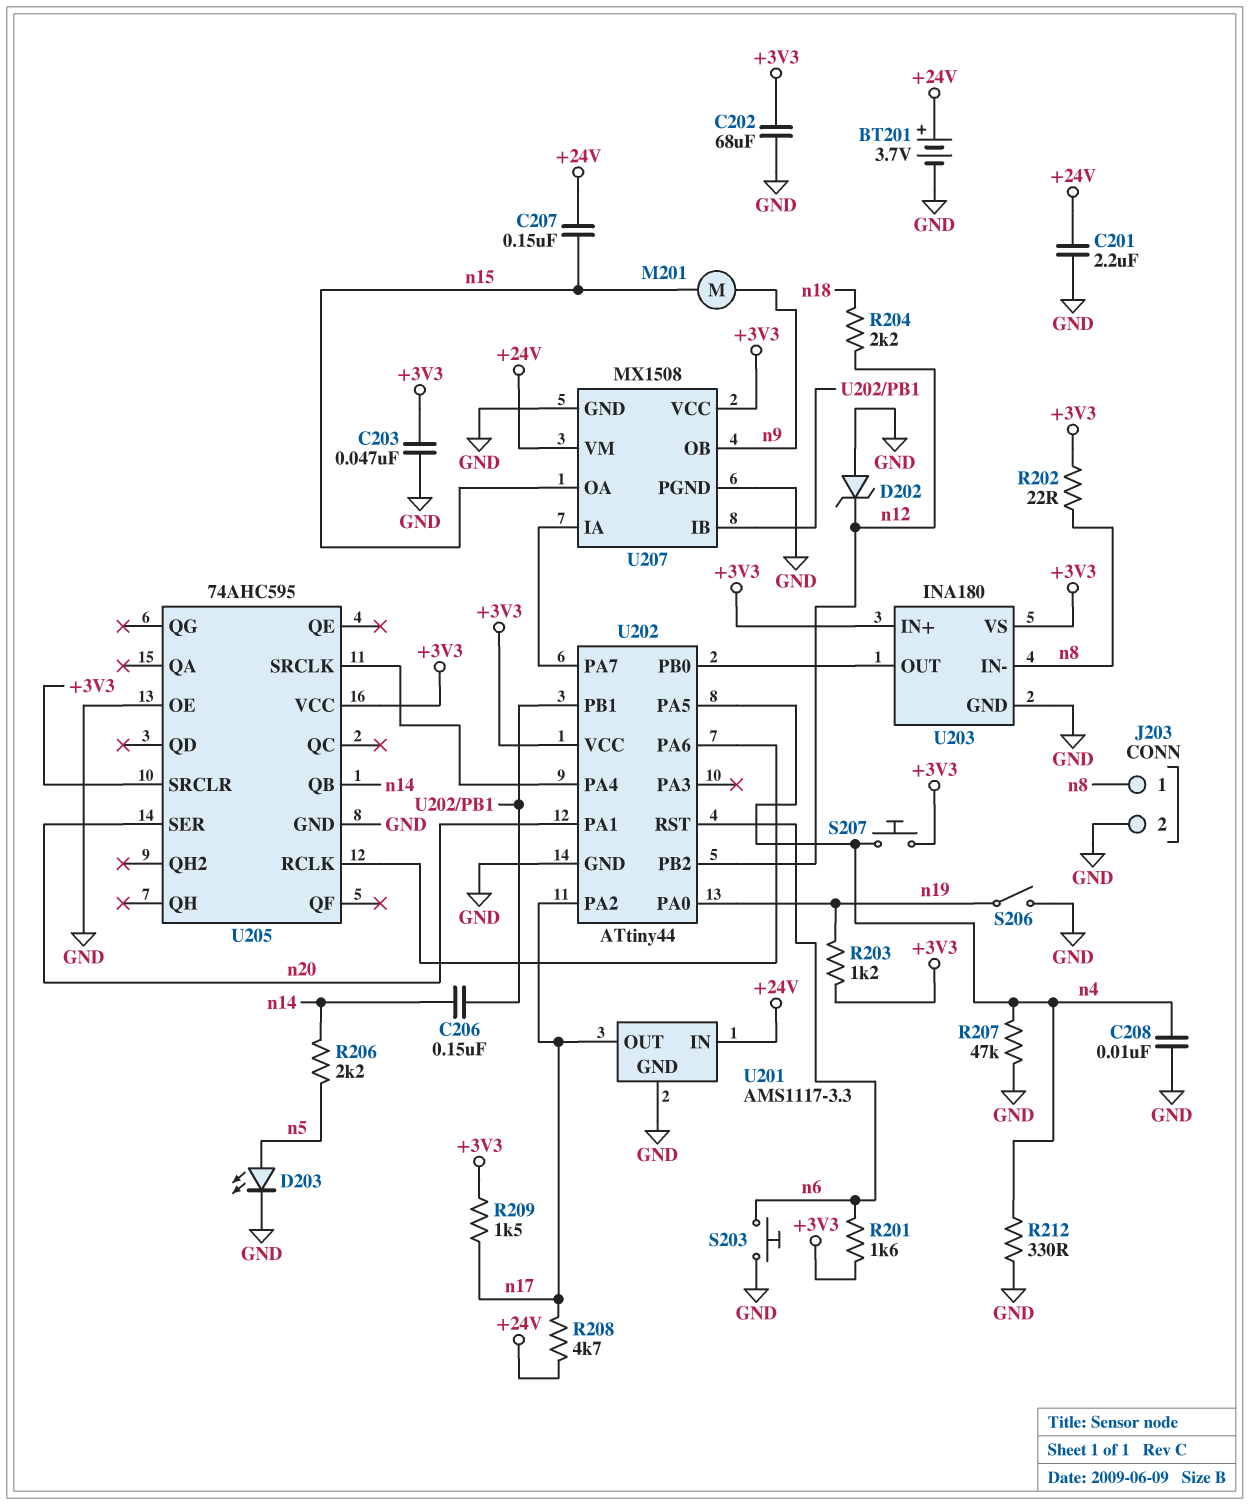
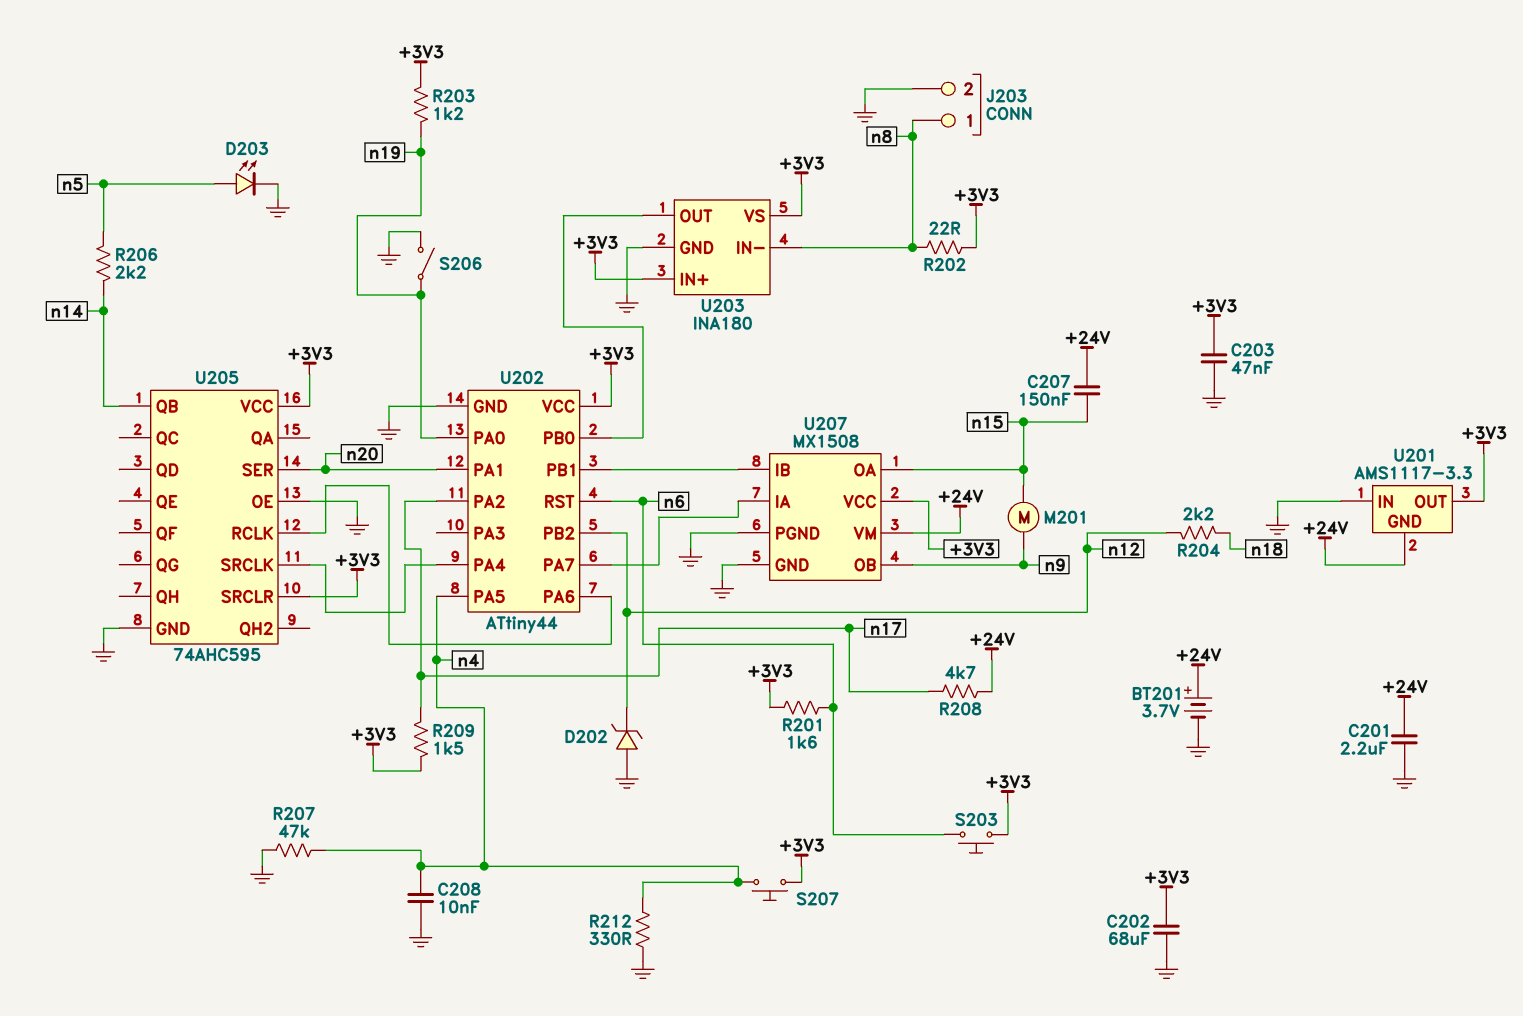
C206: 150nF (U202/PB1, n14) -> none
S203: button (GND, n6) -> button (+3V3, n6)
U201 pin GND: GND -> +24V
U201 pin IN: +24V -> GND
U201 pin OUT: n17 -> +3V3

